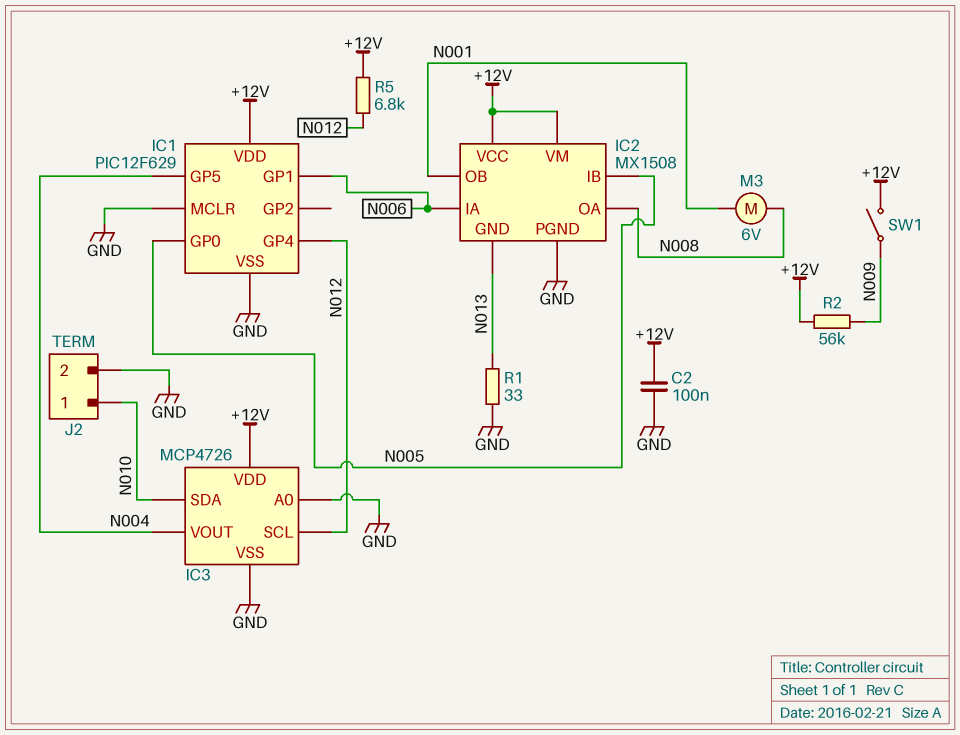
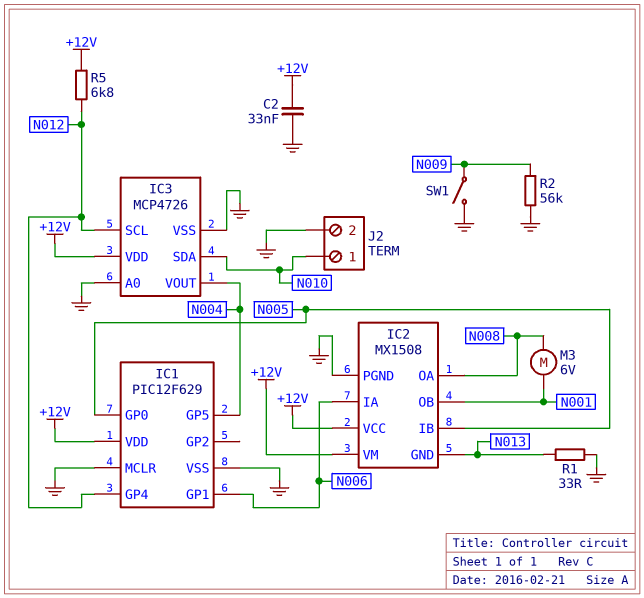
C2: 100nF (+12V, GND) -> 33nF (+12V, GND)
R2: 56k (+12V, N009) -> 56k (GND, N009)
SW1: switch (+12V, N009) -> switch (GND, N009)

